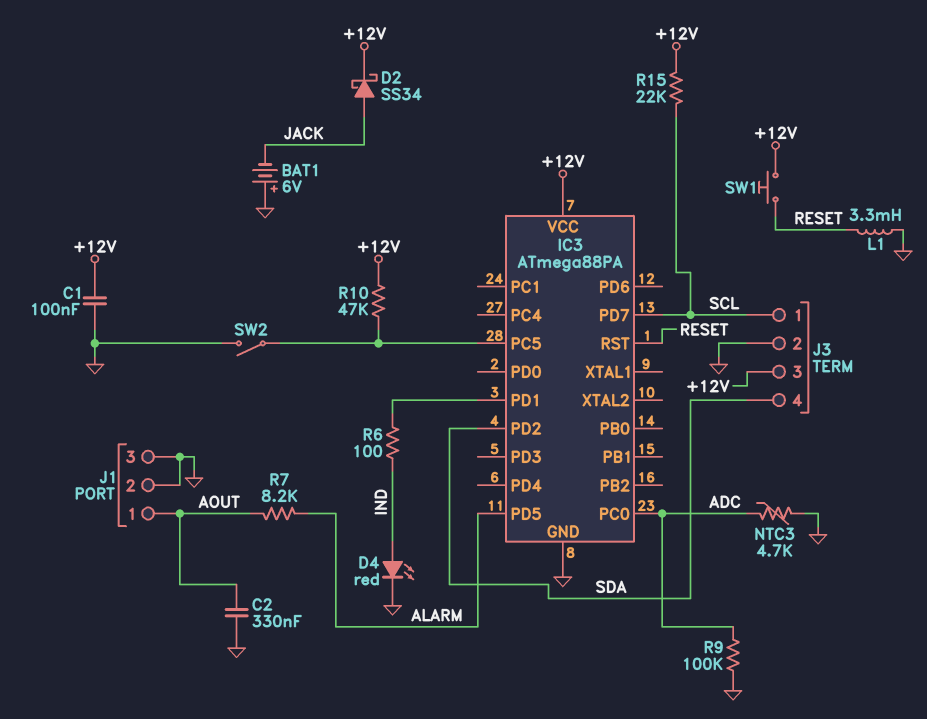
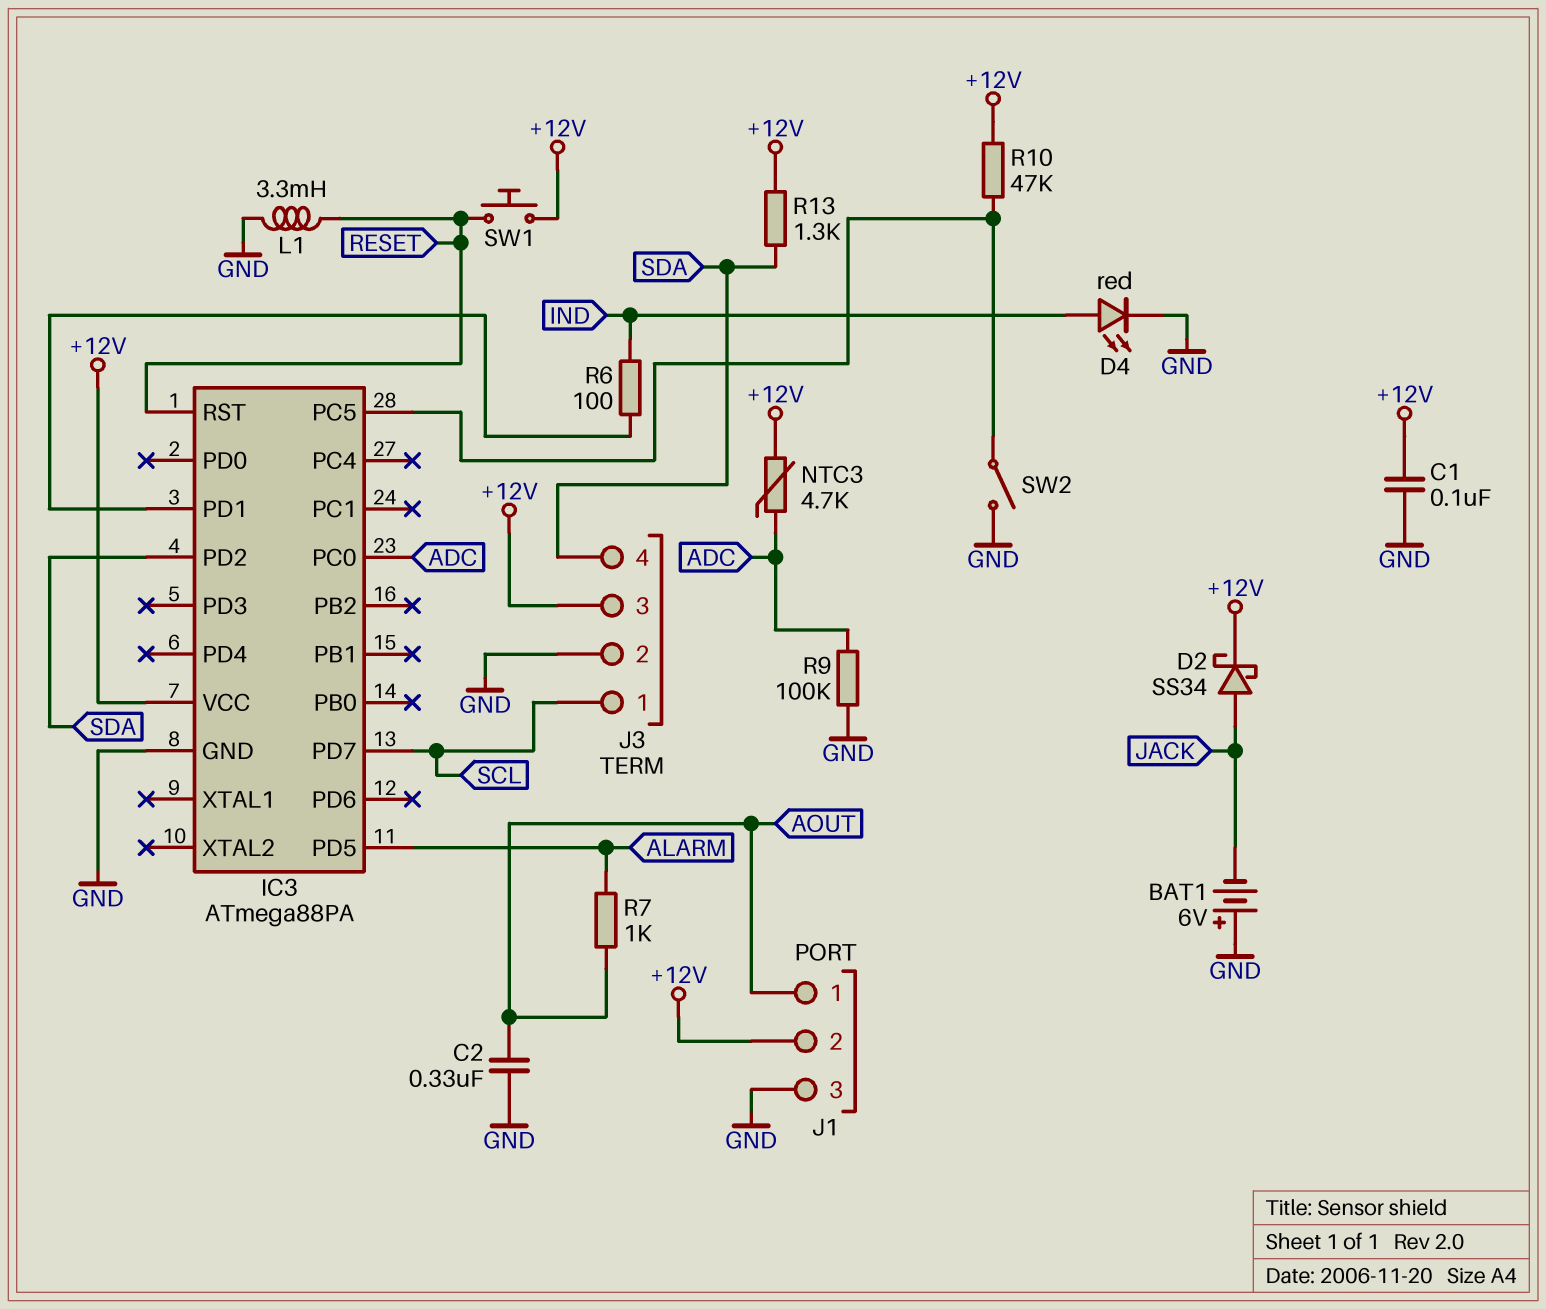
J1 pin 2: GND -> +12V
NTC3: 4.7k (ADC, GND) -> 4.7k (+12V, ADC)
R7: 8.2k (ALARM, AOUT) -> 1k (ALARM, AOUT)
R13: none -> 1.3k (+12V, SDA)
R15: 22k (+12V, SCL) -> none

